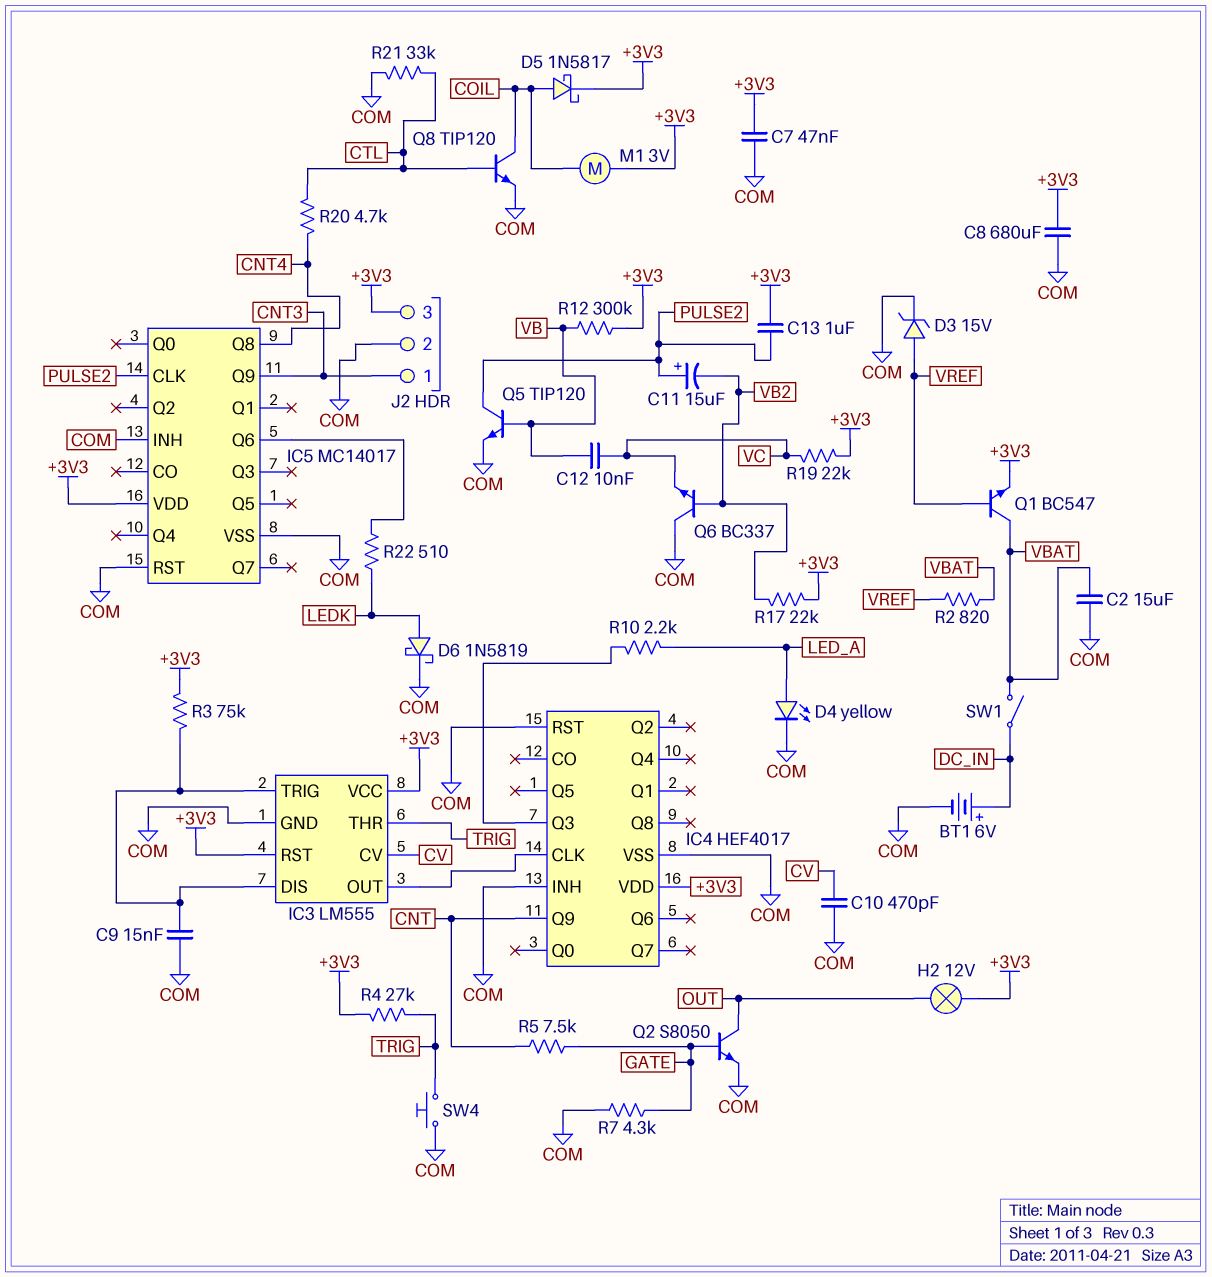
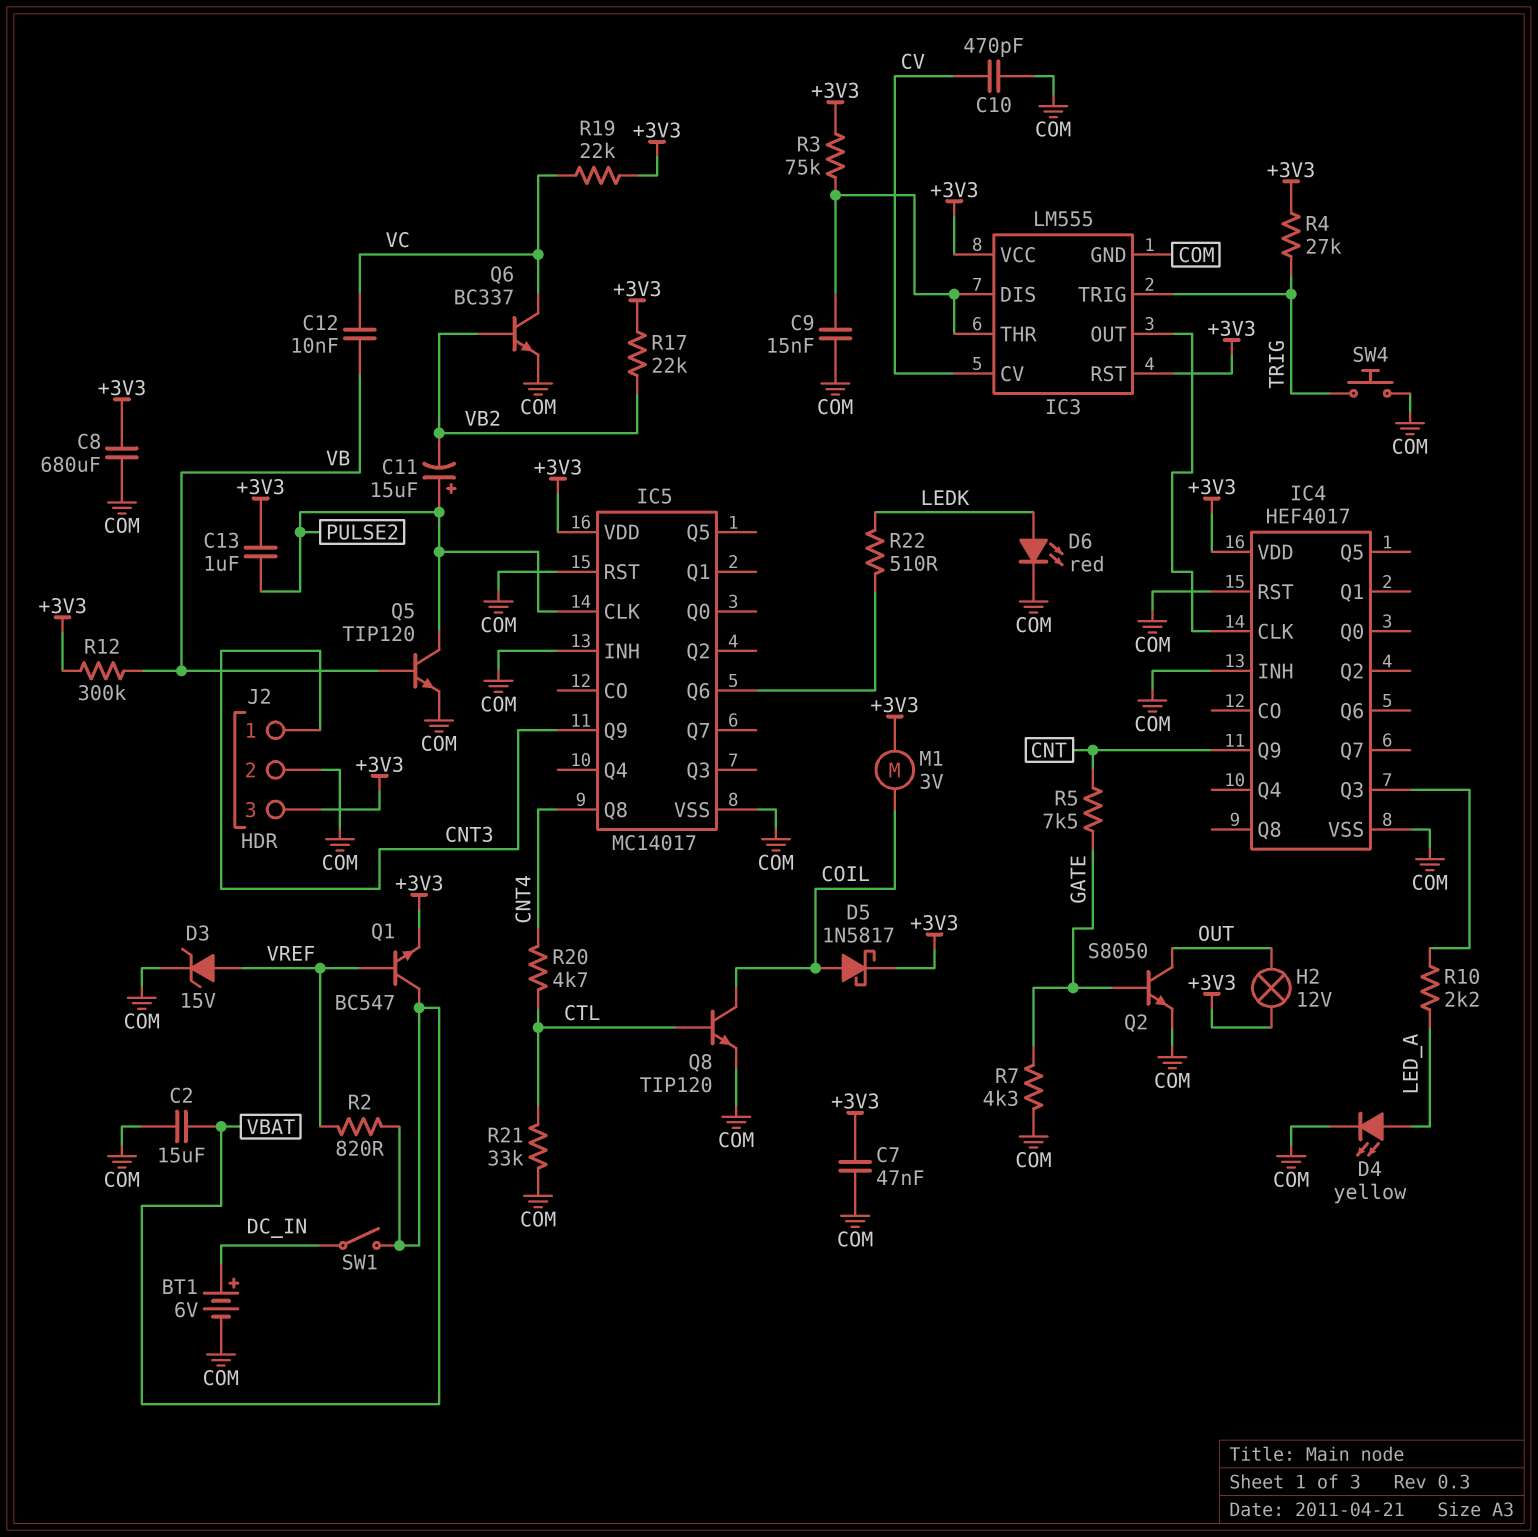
D6: schottky 1N5819 (A LEDK, K COM) -> LED red (A LEDK, K COM)
IC3 pin THR: TRIG -> IC3/DIS
IC3 pin TRIG: IC3/DIS -> TRIG
Q6: NPN BC337 (B VB2, C COM, E VC) -> NPN BC337 (B VB2, C VC, E COM)

